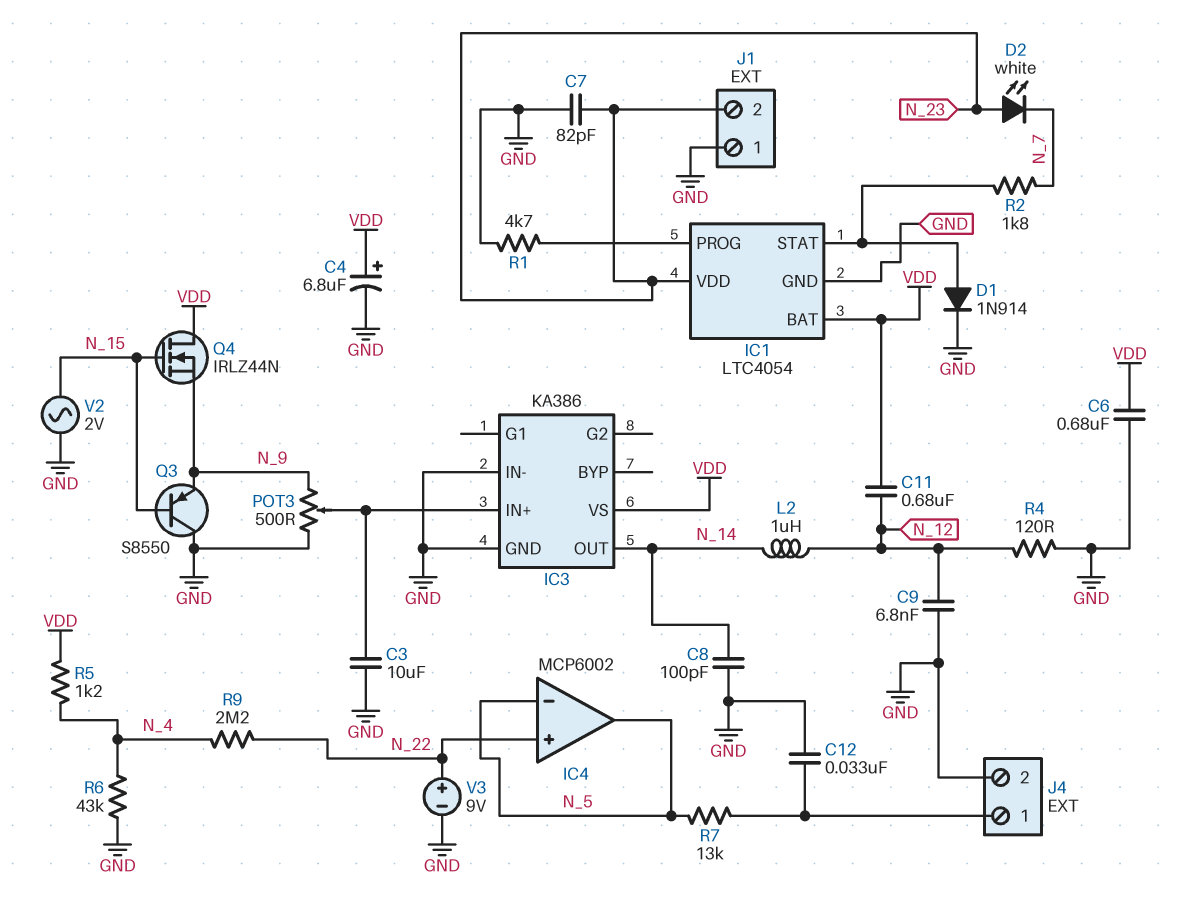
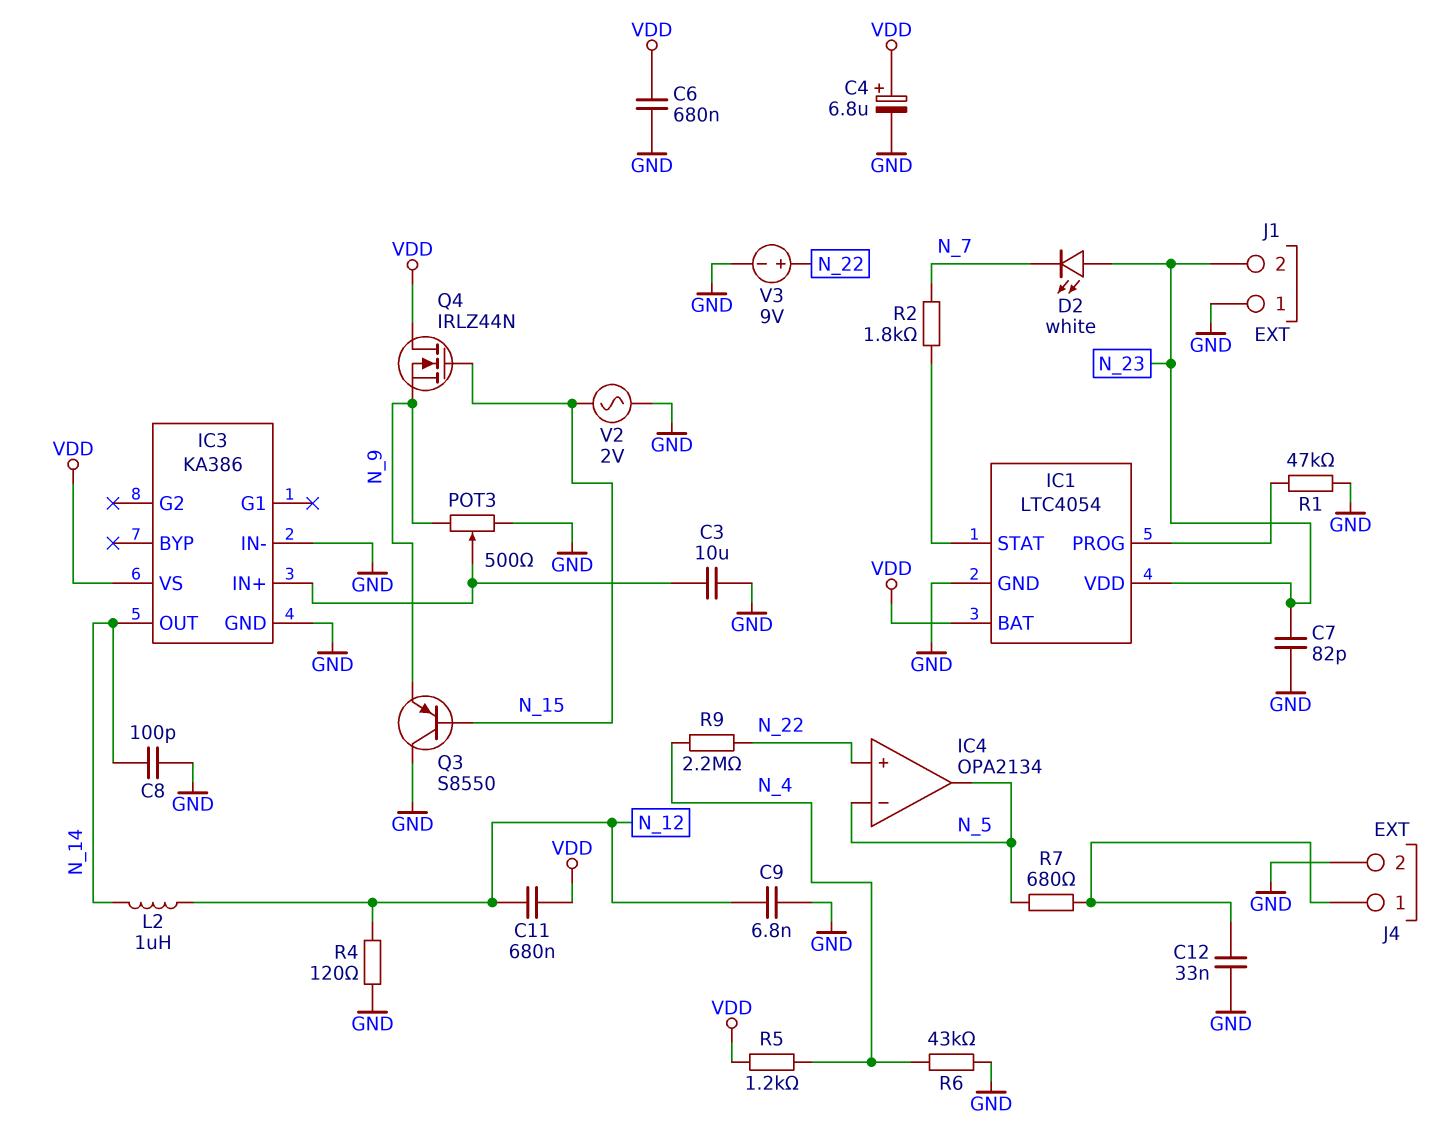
D1: diode 1N914 (A IC1/STAT, K GND) -> none
IC4: MCP6002 -> OPA2134
R1: 4.7k (GND, IC1/PROG) -> 47k (GND, IC1/PROG)
R7: 13k (J4/1, N_5) -> 680 (J4/1, N_5)

